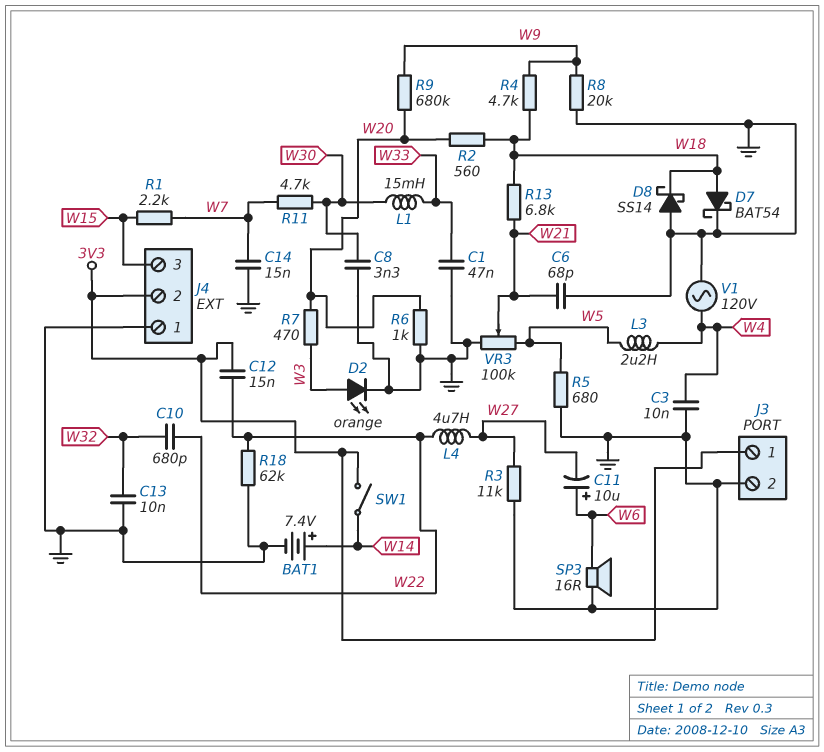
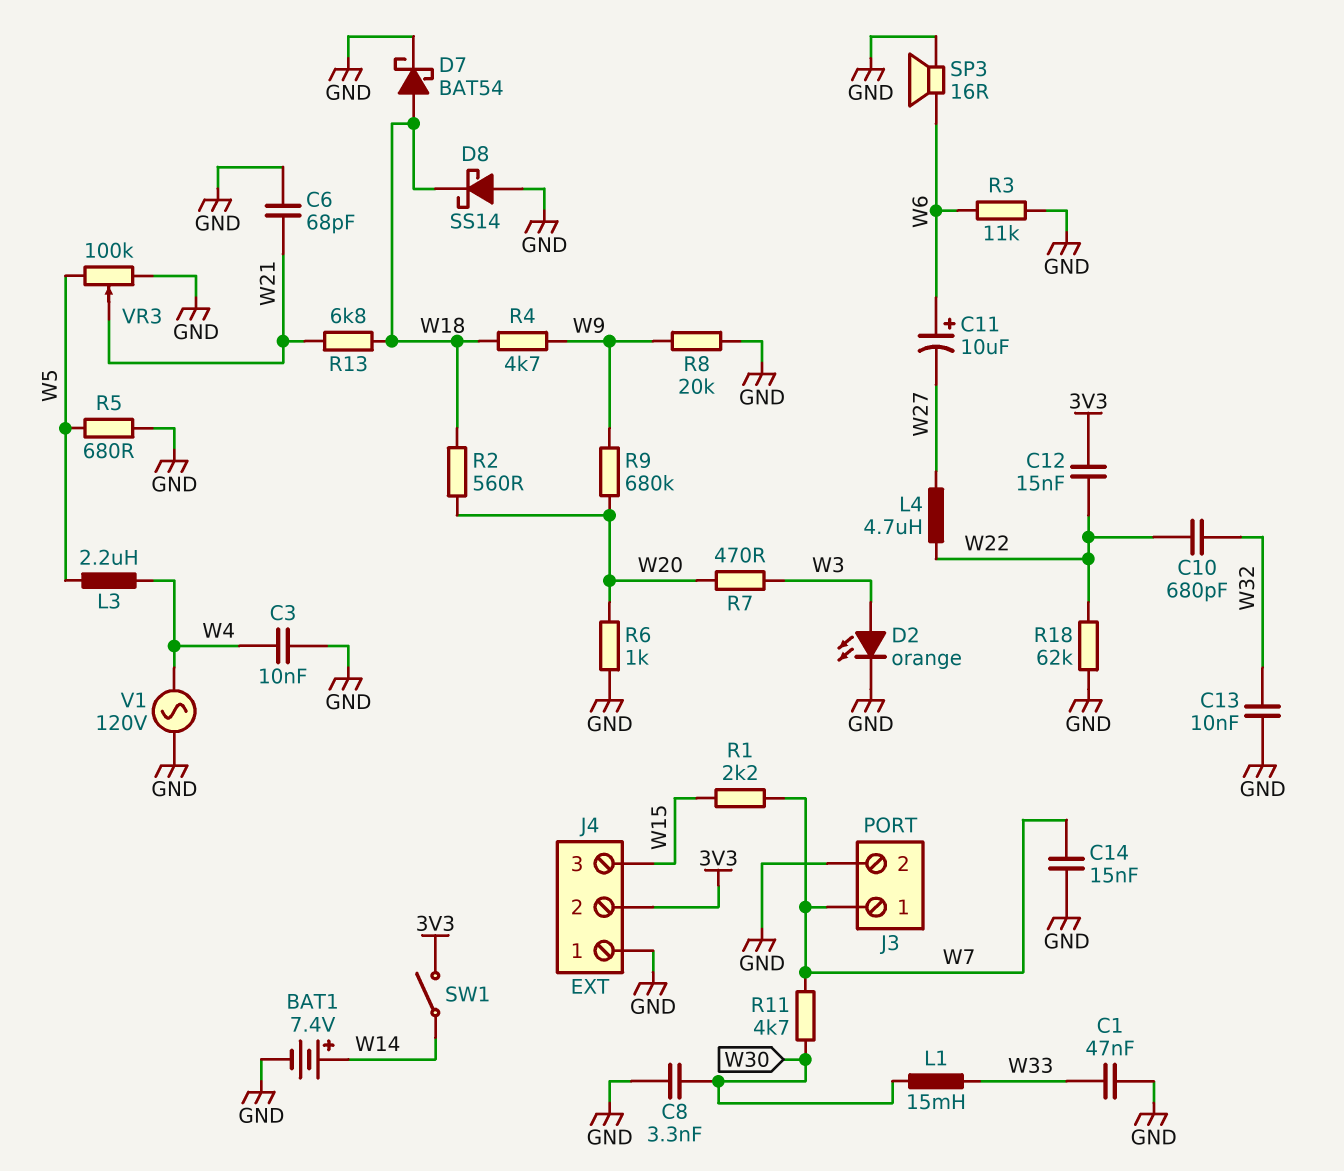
J3 pin 1: 3V3 -> W7
R3: 11k (GND, W27) -> 11k (GND, W6)

